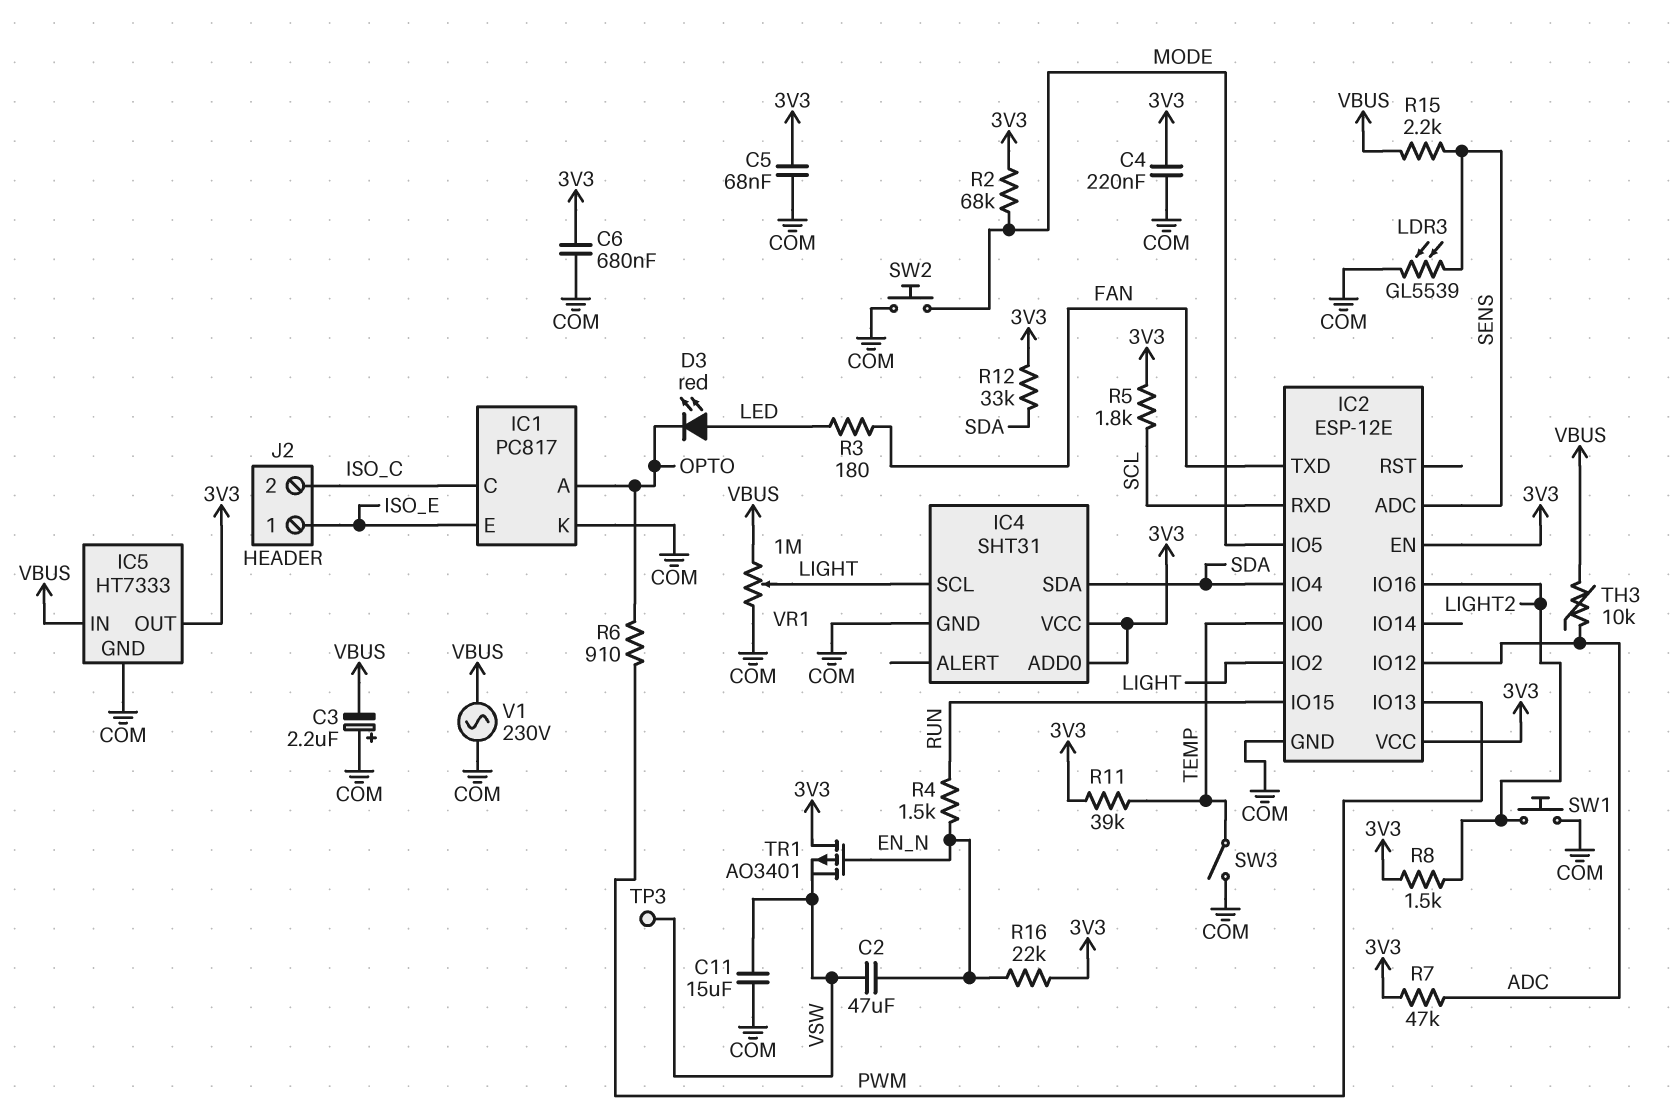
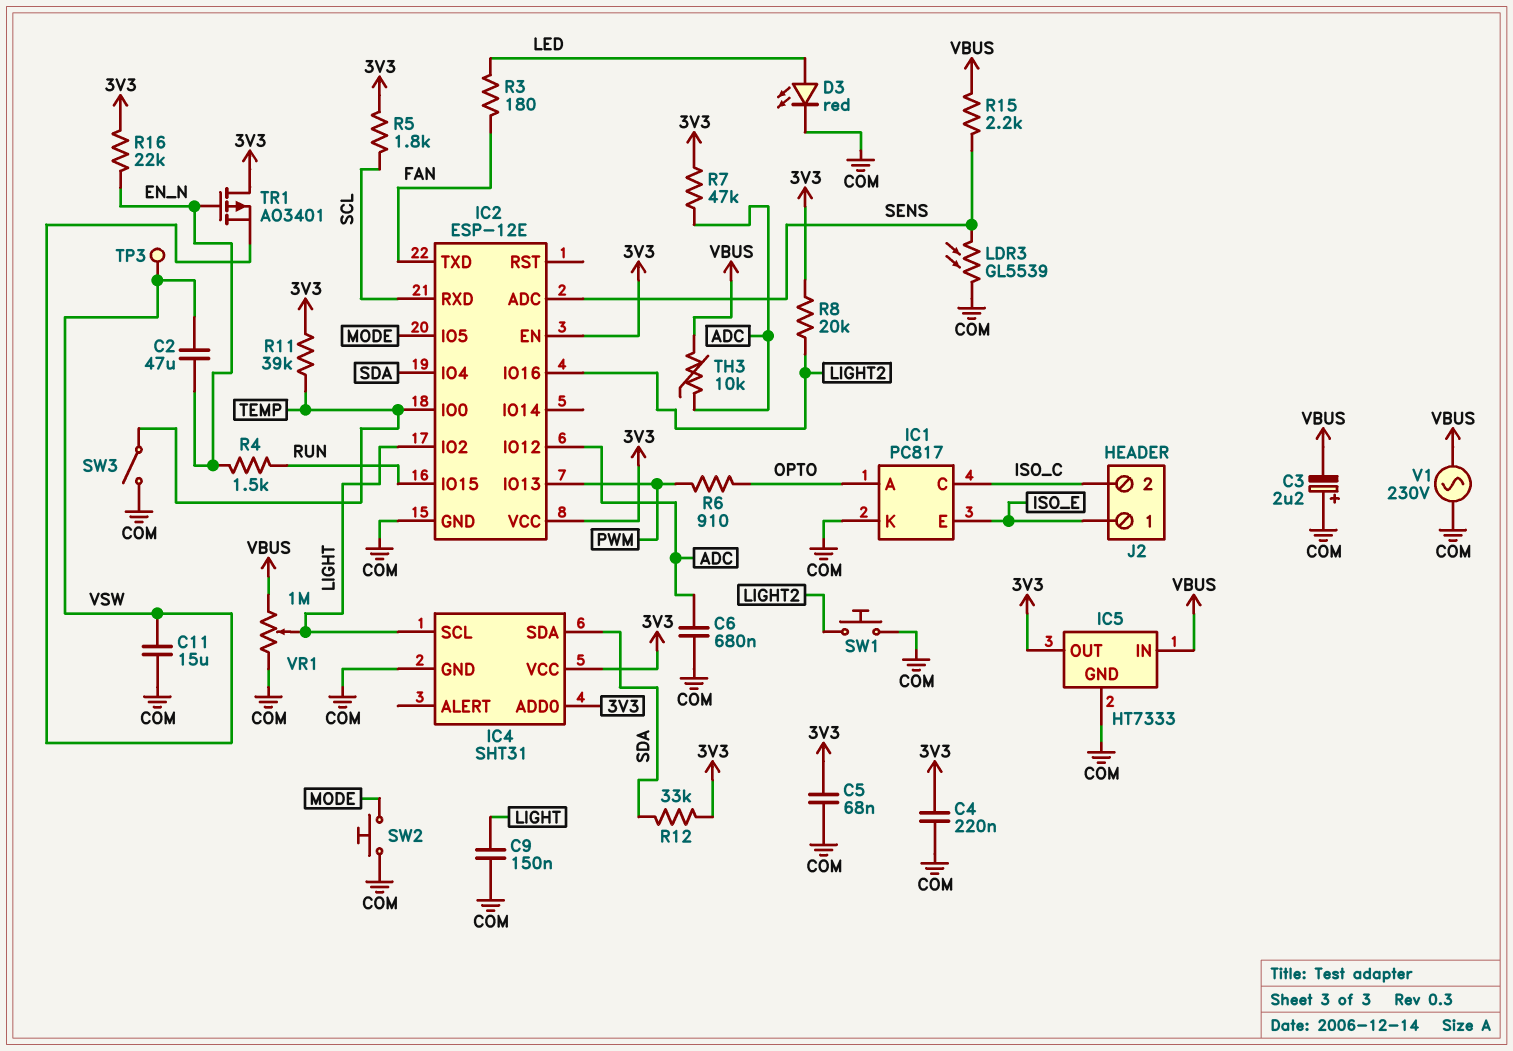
C6: 680nF (3V3, COM) -> 680nF (ADC, COM)
C9: none -> 150nF (COM, LIGHT)
D3: LED red (A LED, K OPTO) -> LED red (A LED, K COM)
R2: 68k (3V3, MODE) -> none
R8: 1.5k (3V3, LIGHT2) -> 20k (3V3, LIGHT2)

